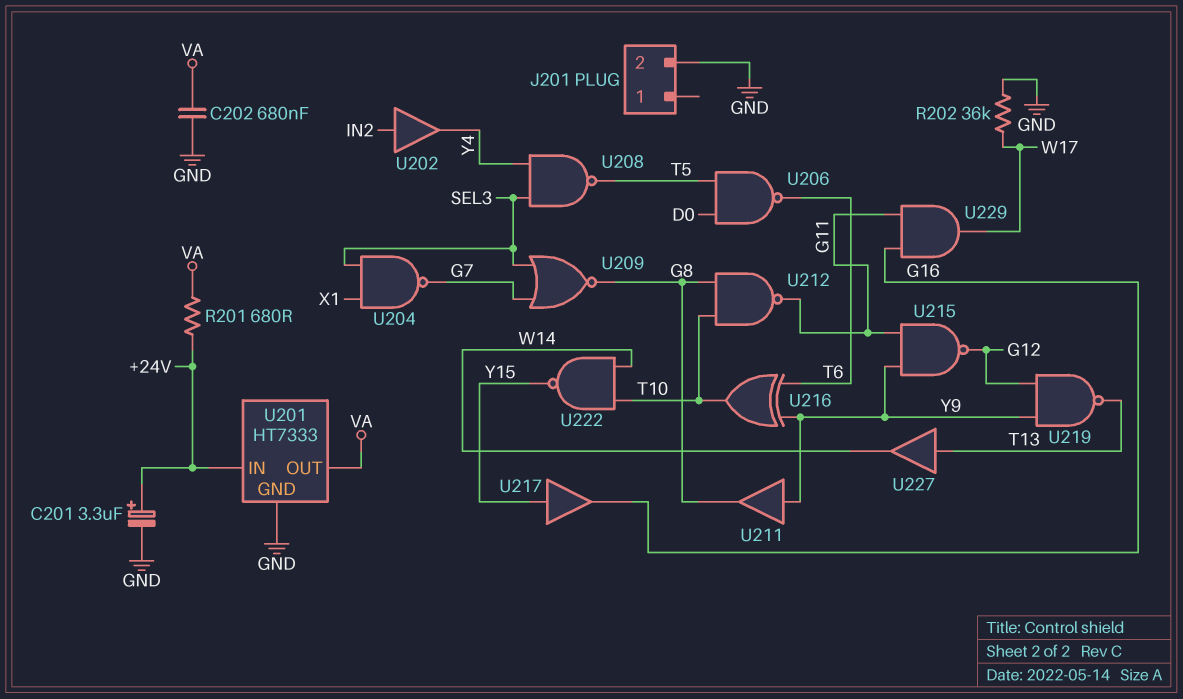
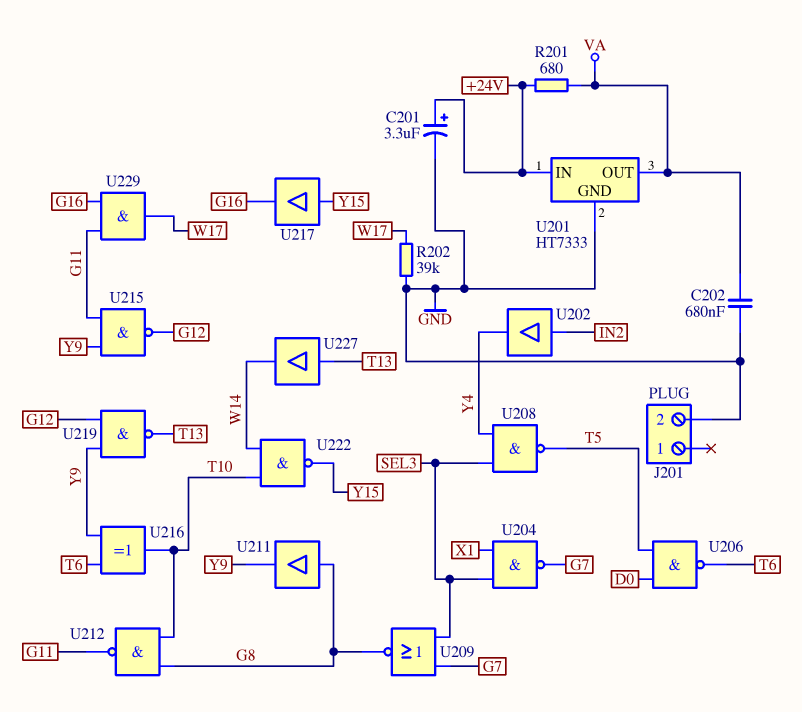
R202: 36k (GND, W17) -> 39k (GND, W17)
U211: buffer (in Y9, out G8) -> buffer (in G8, out Y9)

